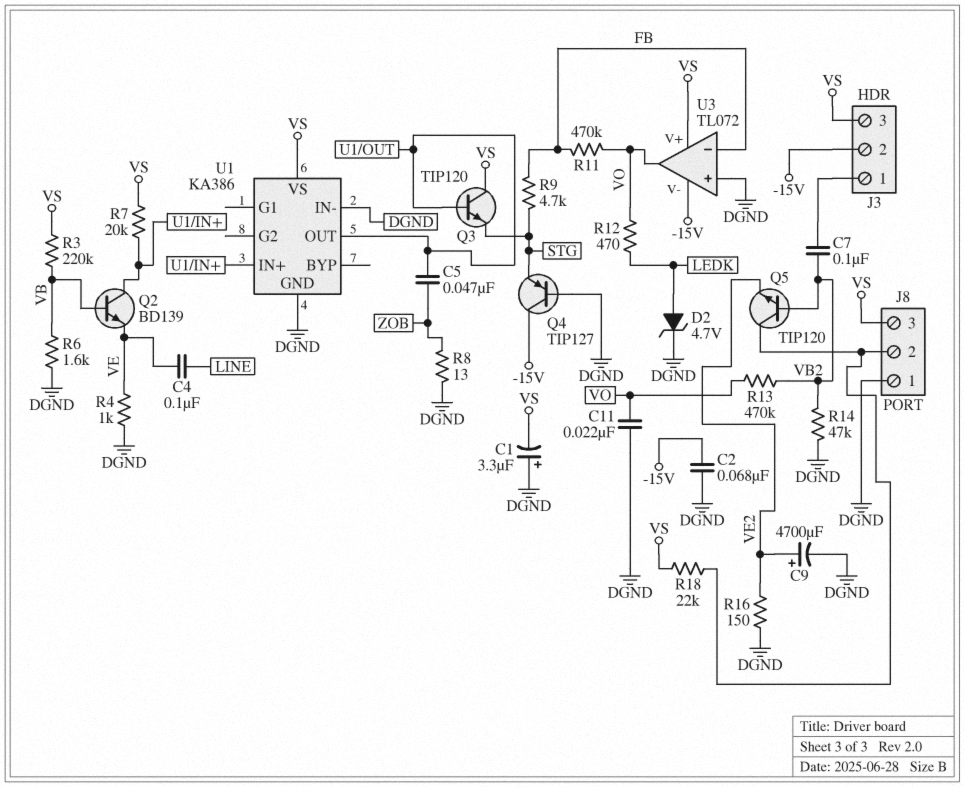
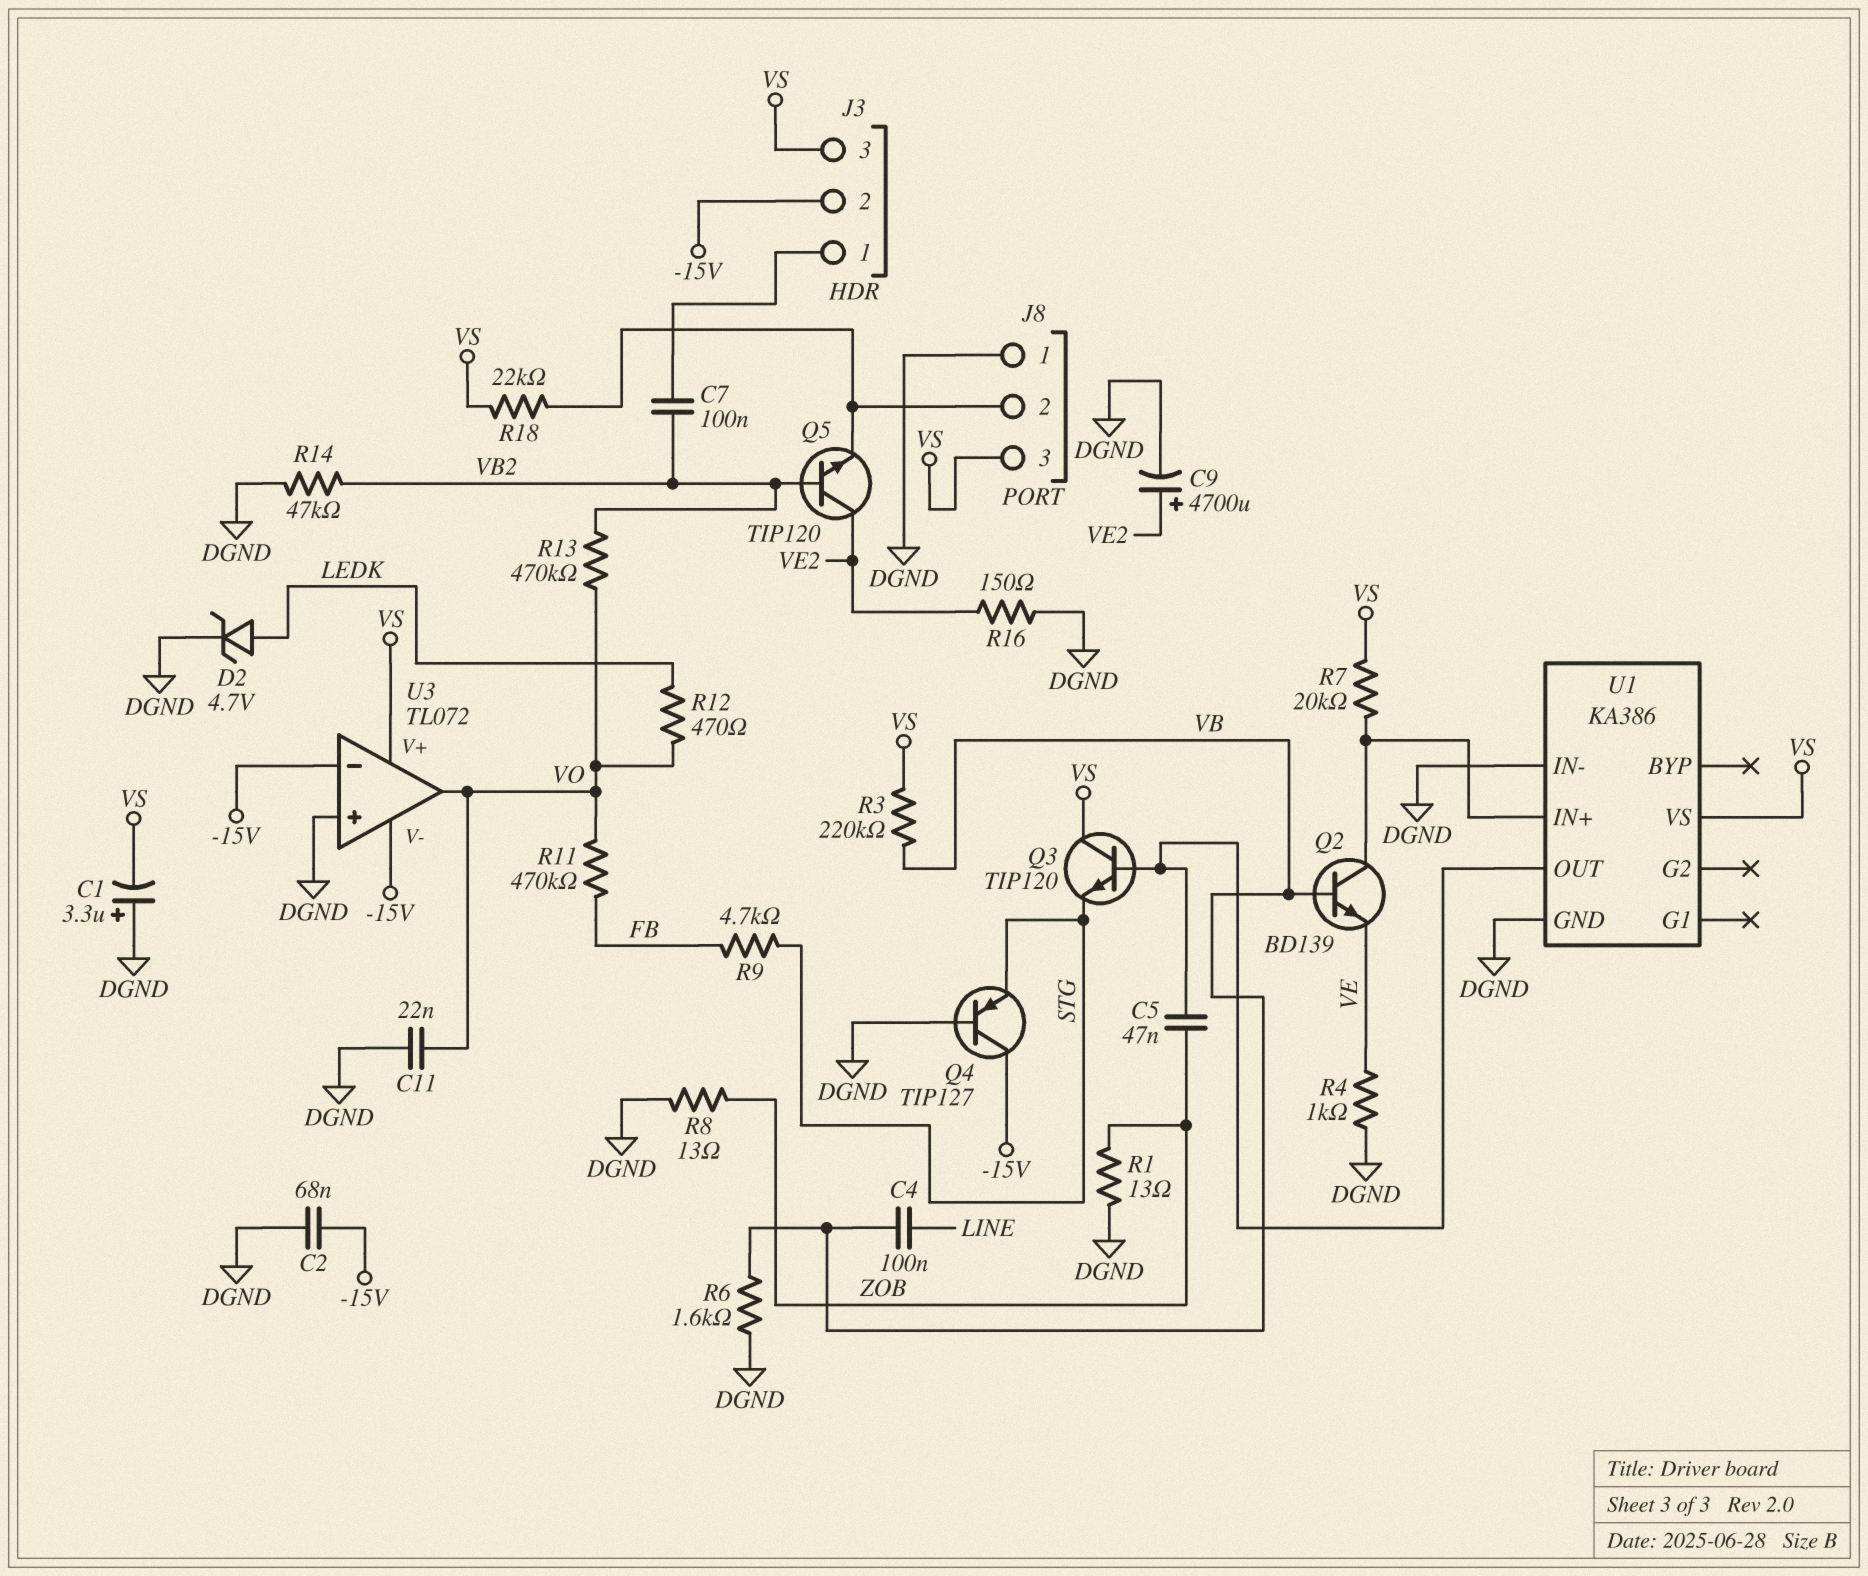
C4: 100nF (LINE, VE) -> 100nF (LINE, VB)
Q5: NPN TIP120 (B VB2, C J8/2, E VE2) -> NPN TIP120 (B VB2, C VE2, E J8/2)
R1: none -> 13 (DGND, ZOB)
U3 pin in-: FB -> -15V

